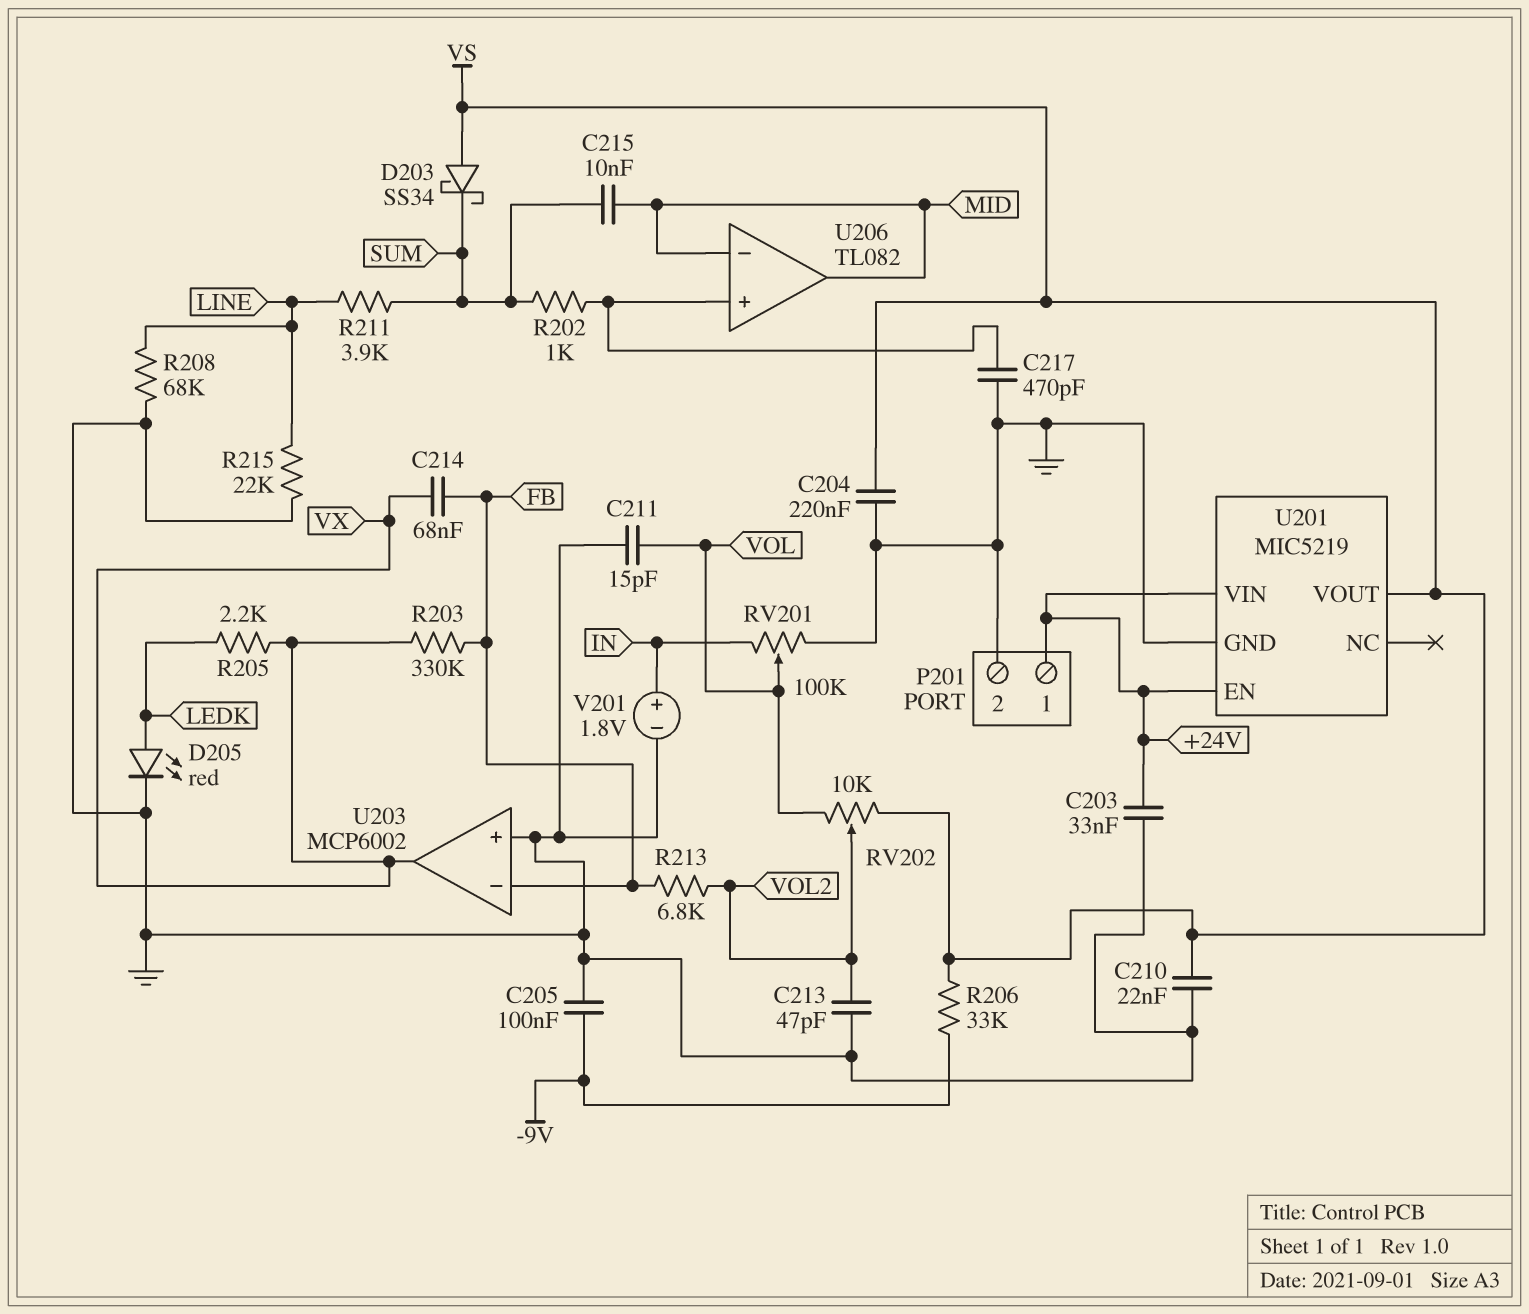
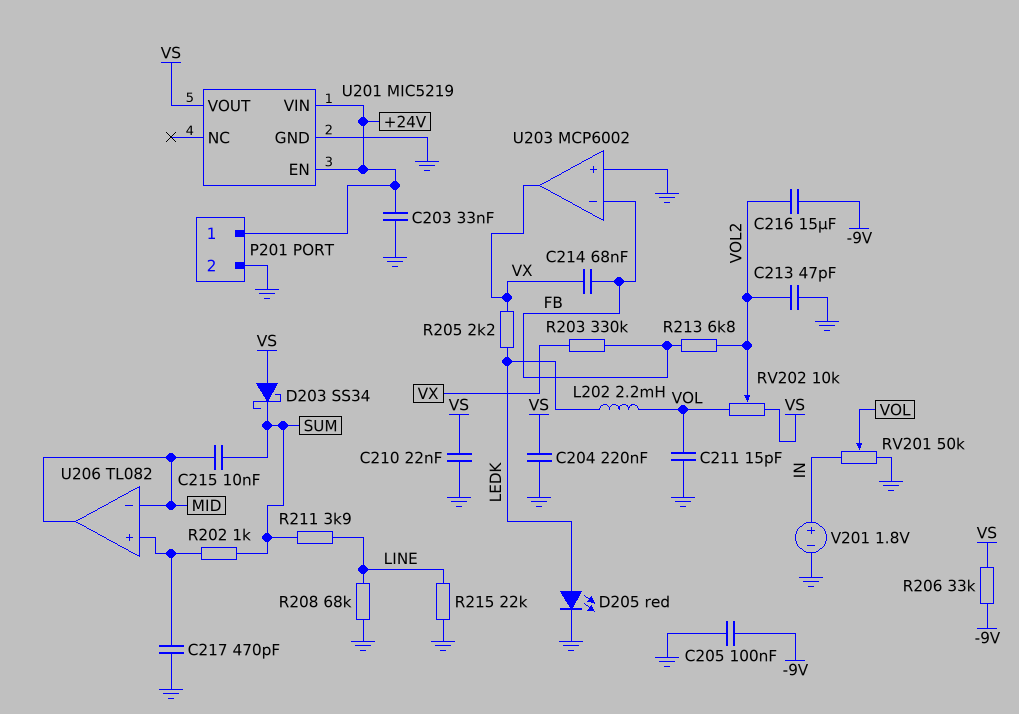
C216: none -> 15uF (-9V, VOL2)
L202: none -> 2.2mH (LEDK, VOL)
RV201: 100k (GND, IN, wiper VOL) -> 50k (GND, IN, wiper VOL)

